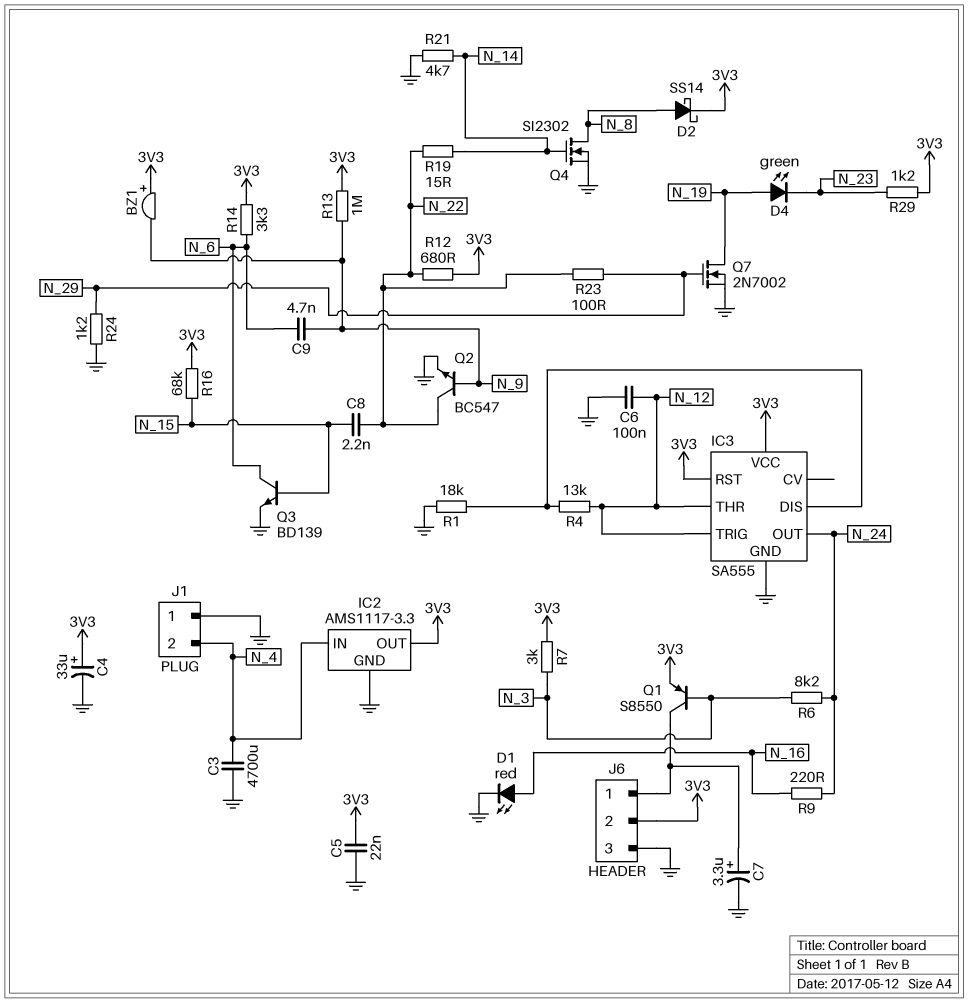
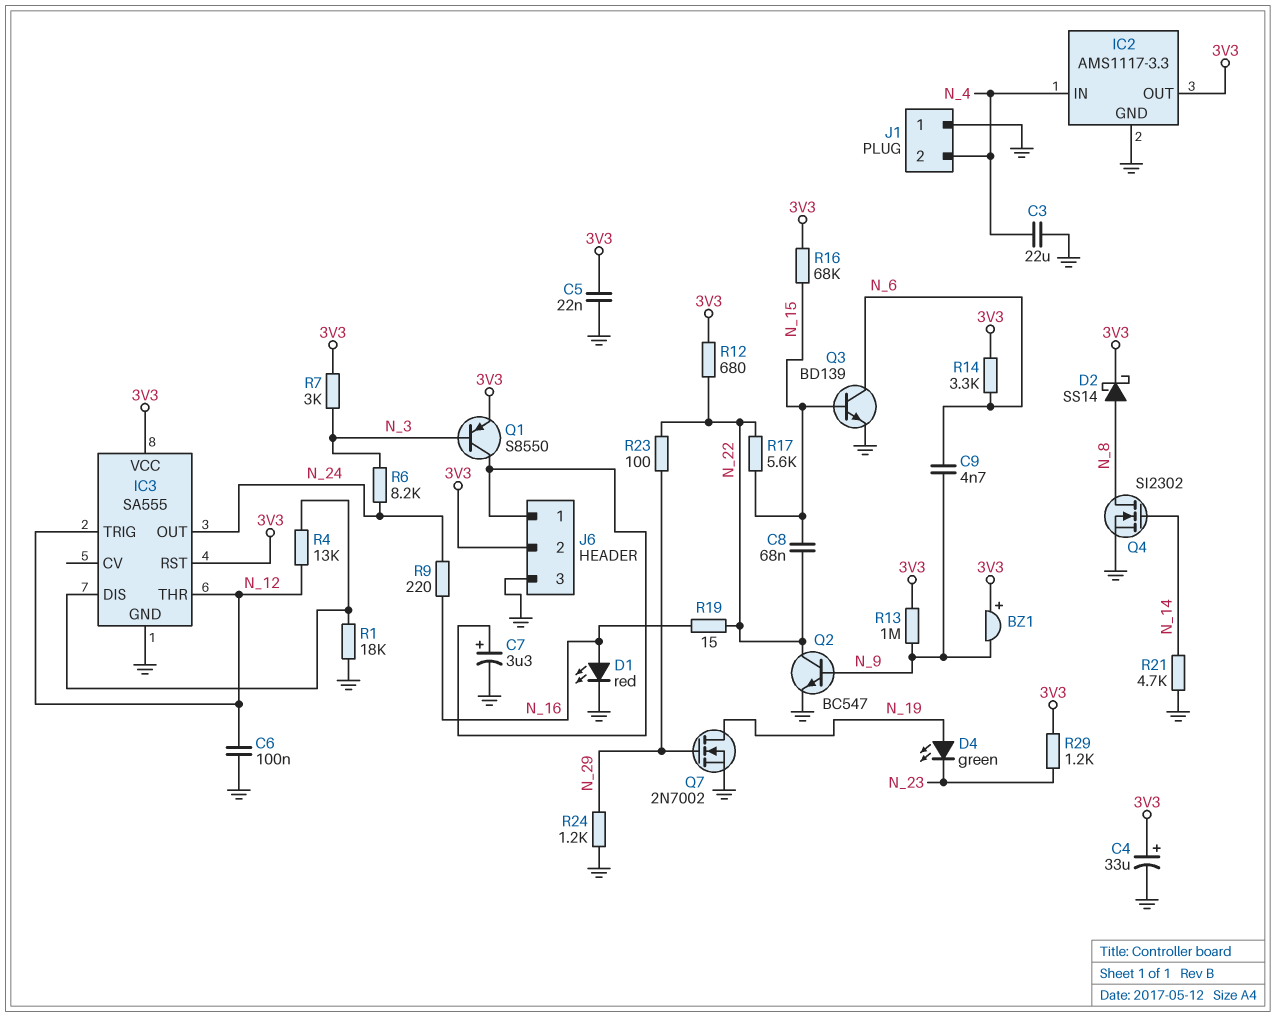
C3: 4700uF (GND, N_4) -> 22uF (GND, N_4)
C8: 2.2nF (N_15, N_22) -> 68nF (N_15, N_22)
R17: none -> 5.6k (N_15, N_22)
R19: 15 (N_14, N_22) -> 15 (N_16, N_22)

